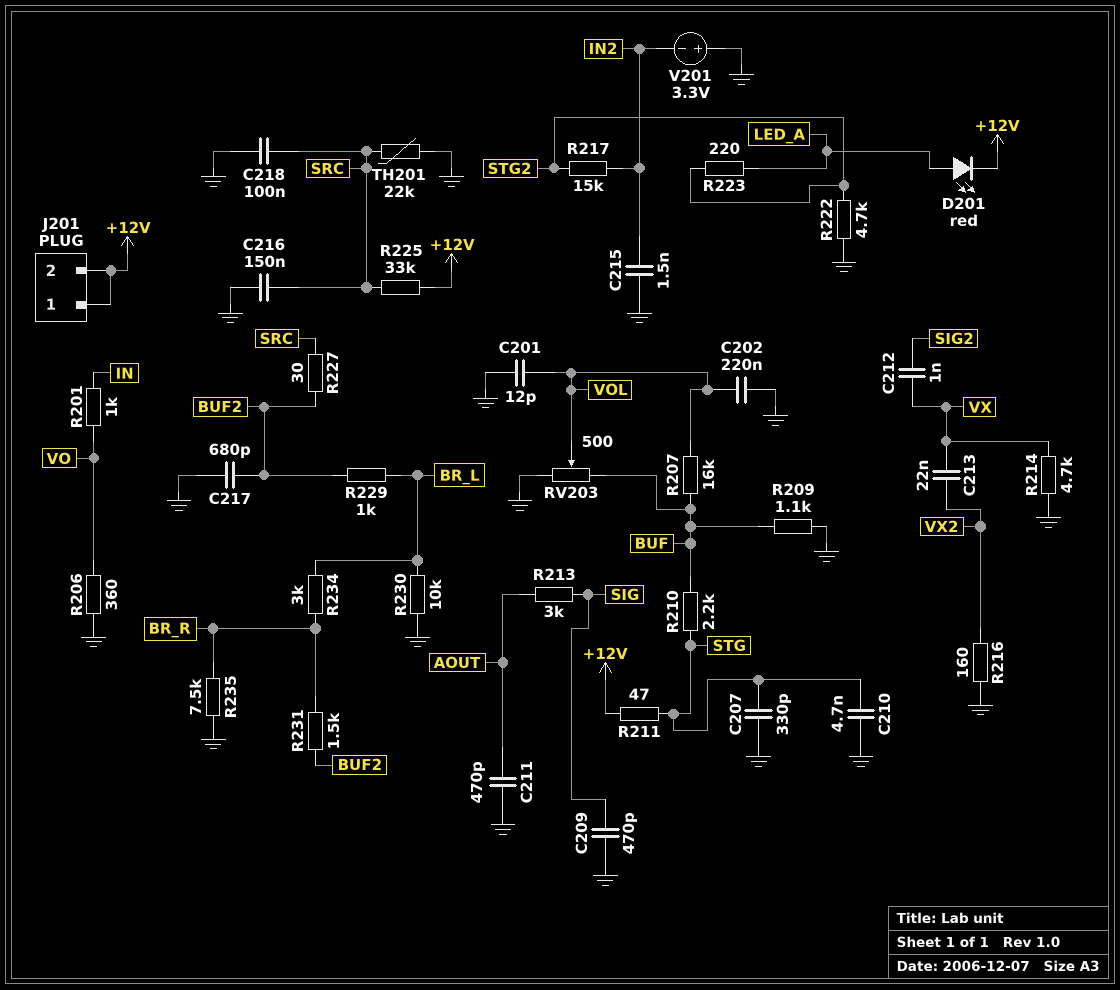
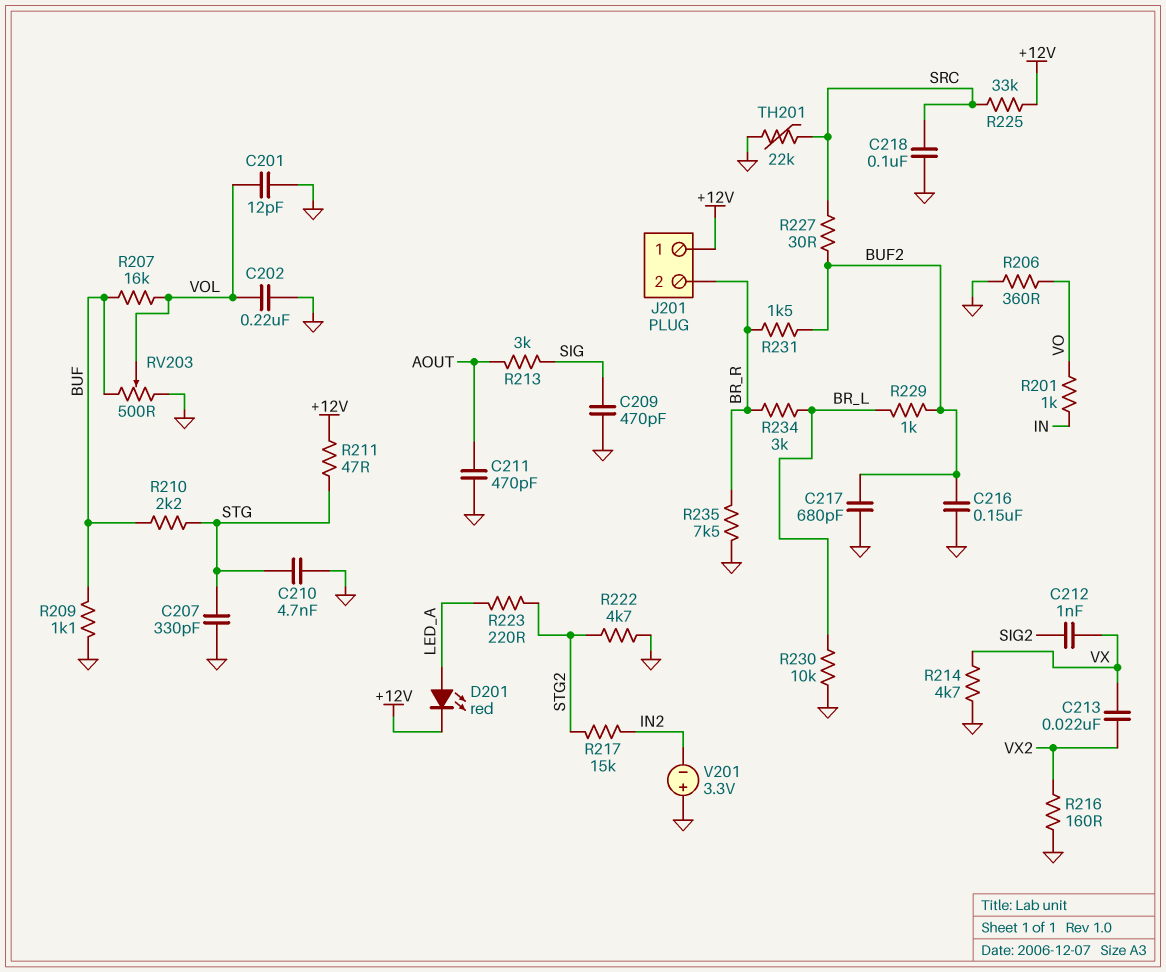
C215: 1.5nF (GND, IN2) -> none
C216: 150nF (GND, SRC) -> 150nF (BUF2, GND)
J201 pin 2: +12V -> BR_R

